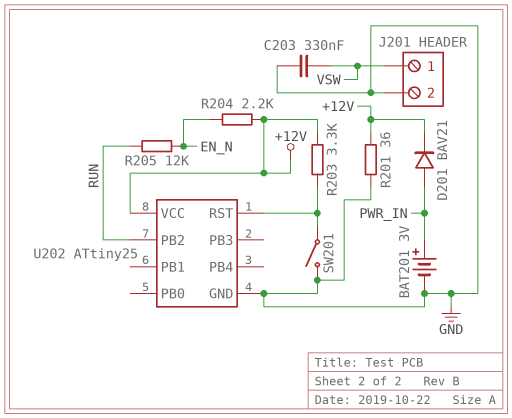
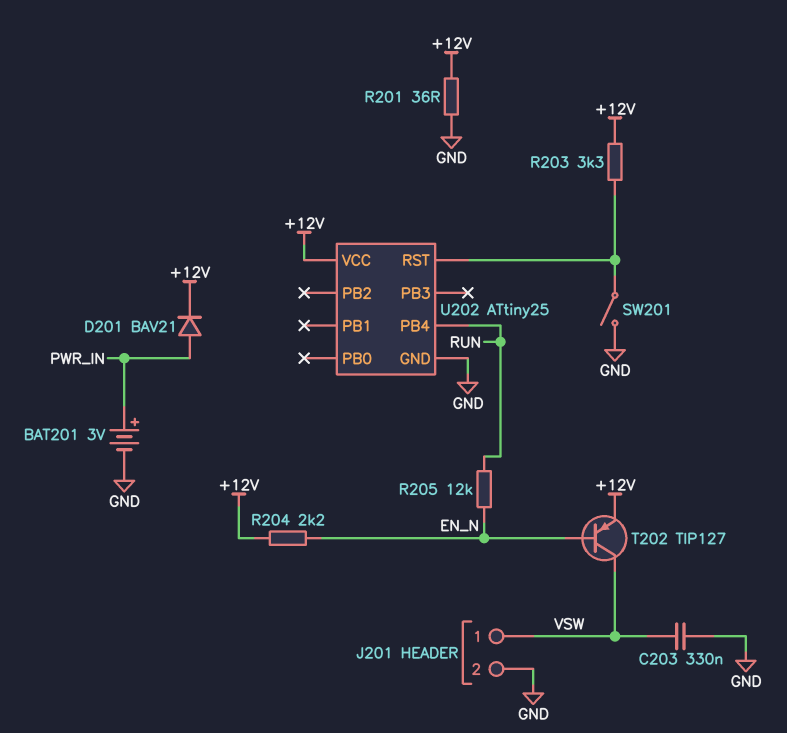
T202: none -> PNP TIP127 (B EN_N, C VSW, E +12V)
U202 pin PB2: RUN -> none
U202 pin PB4: none -> RUN

